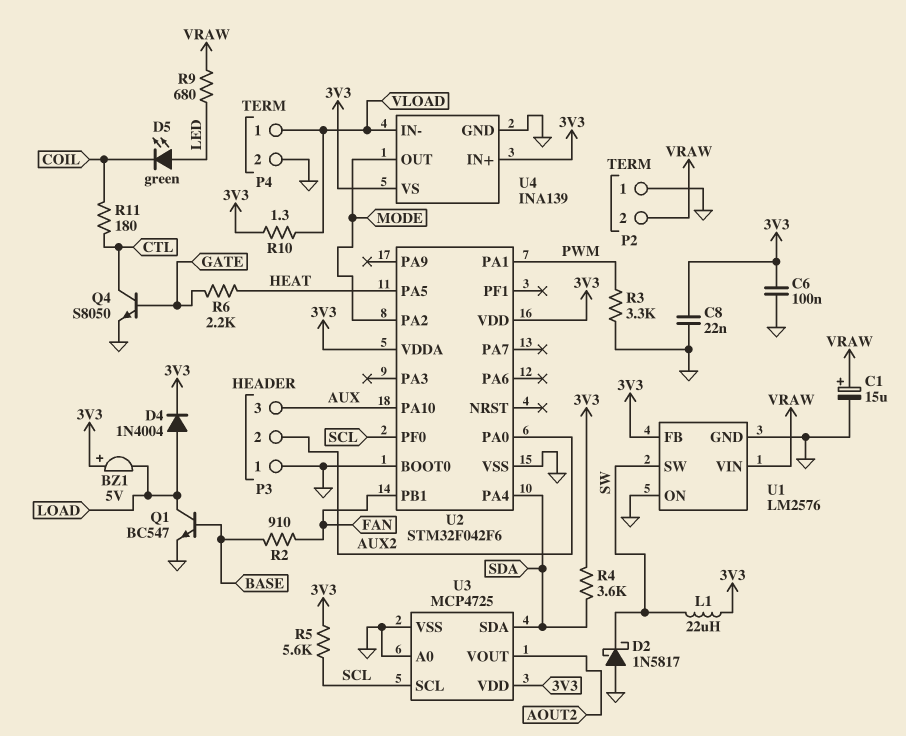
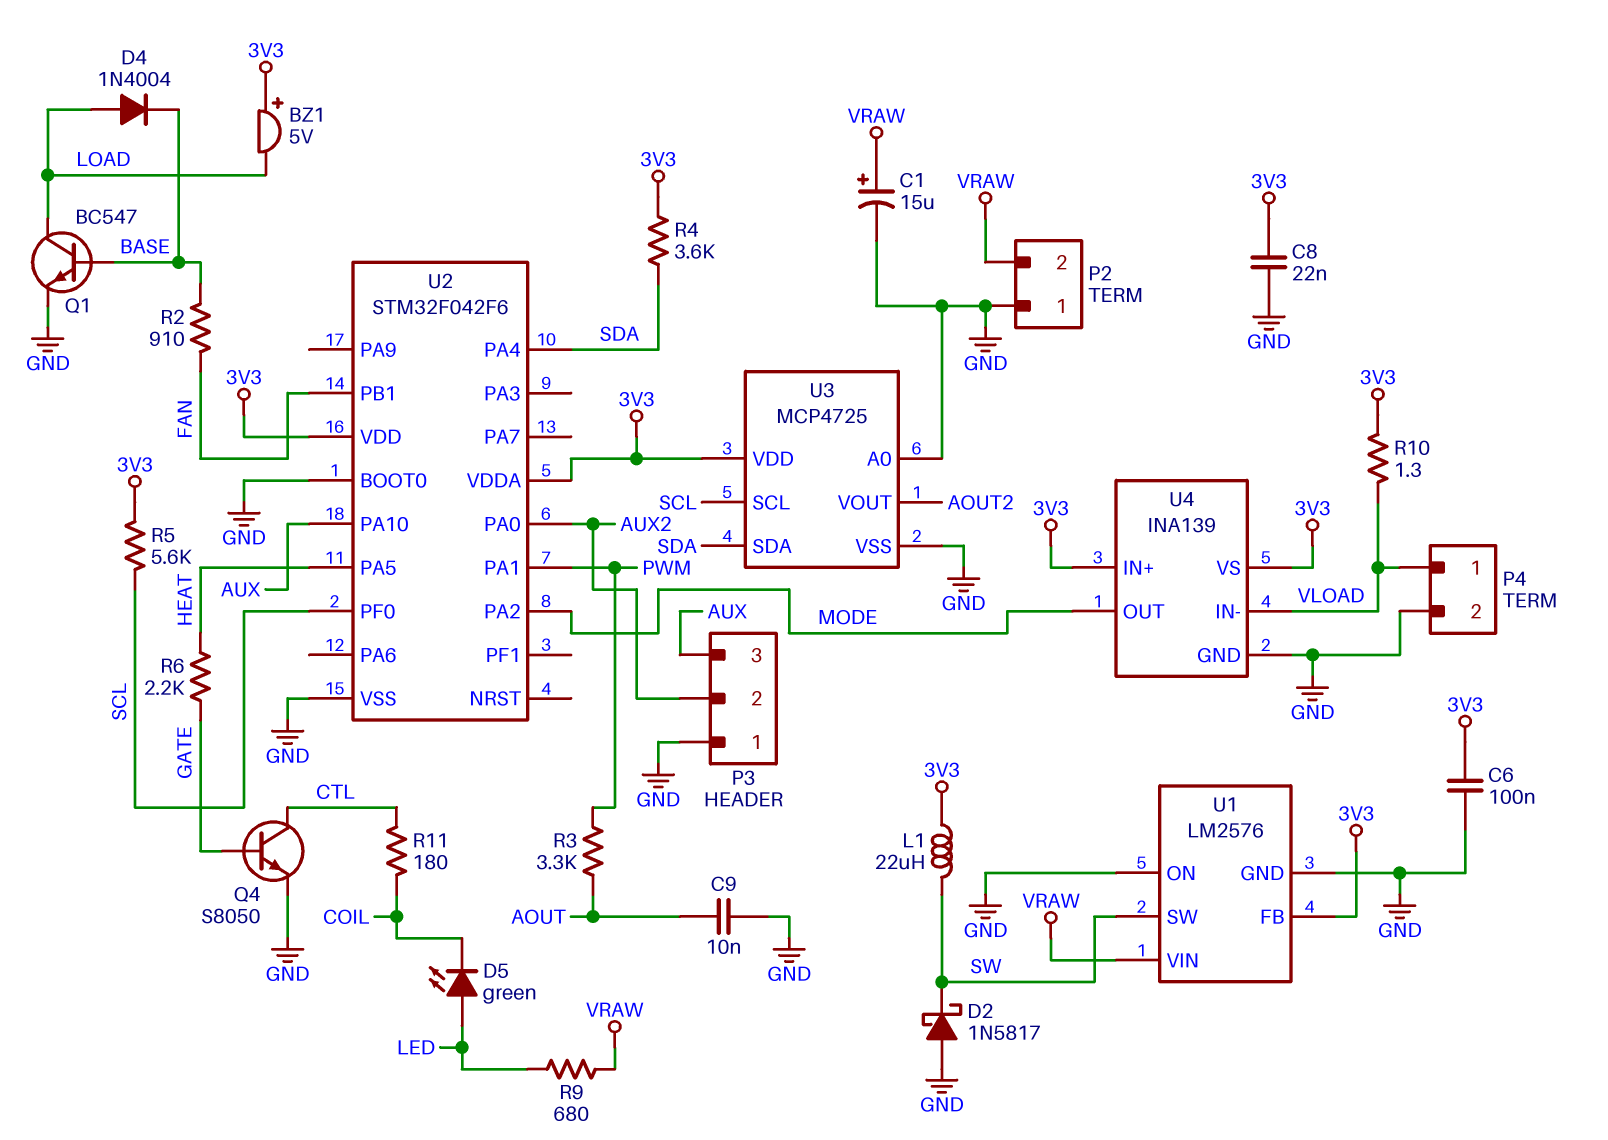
C9: none -> 10nF (AOUT, GND)
D4: diode 1N4004 (A LOAD, K 3V3) -> diode 1N4004 (A LOAD, K BASE)
R3: 3.3k (GND, PWM) -> 3.3k (AOUT, PWM)

